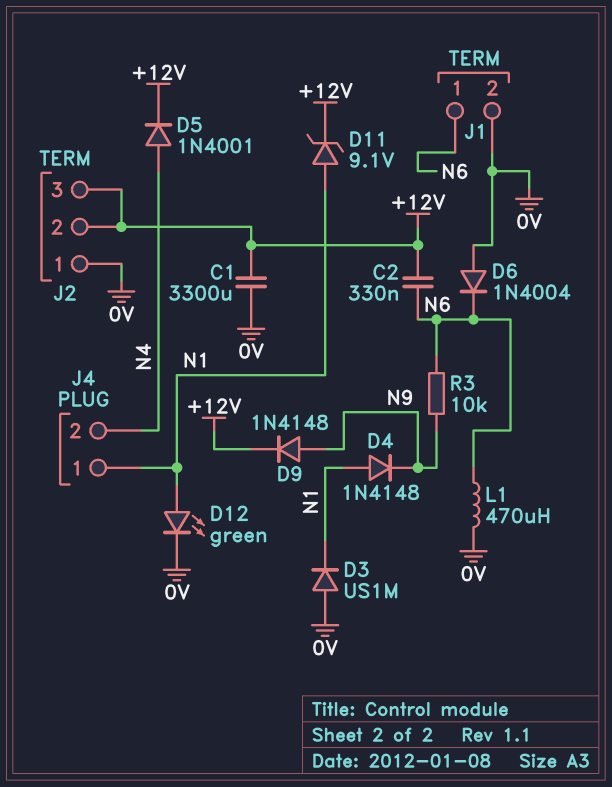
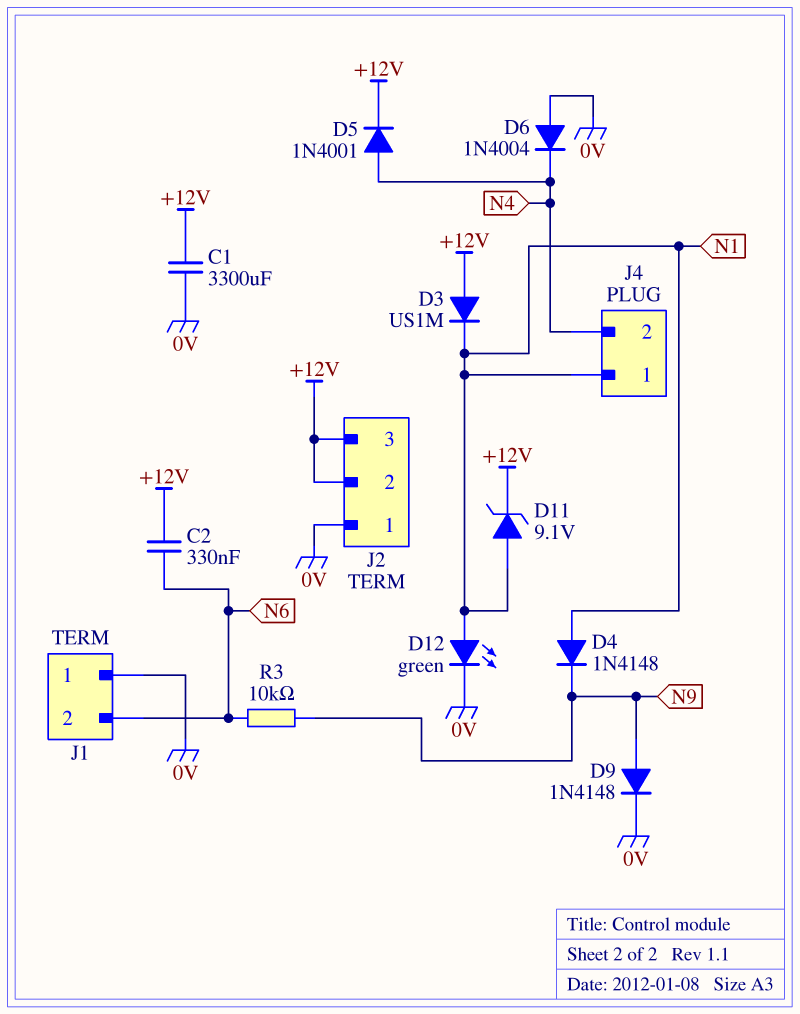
D3: diode US1M (A 0V, K N1) -> diode US1M (A +12V, K N1)
D6: diode 1N4004 (A 0V, K N6) -> diode 1N4004 (A 0V, K N4)
D9: diode 1N4148 (A N9, K +12V) -> diode 1N4148 (A N9, K 0V)
J1 pin 1: N6 -> 0V
J1 pin 2: 0V -> N6
L1: 470uH (0V, N6) -> none

